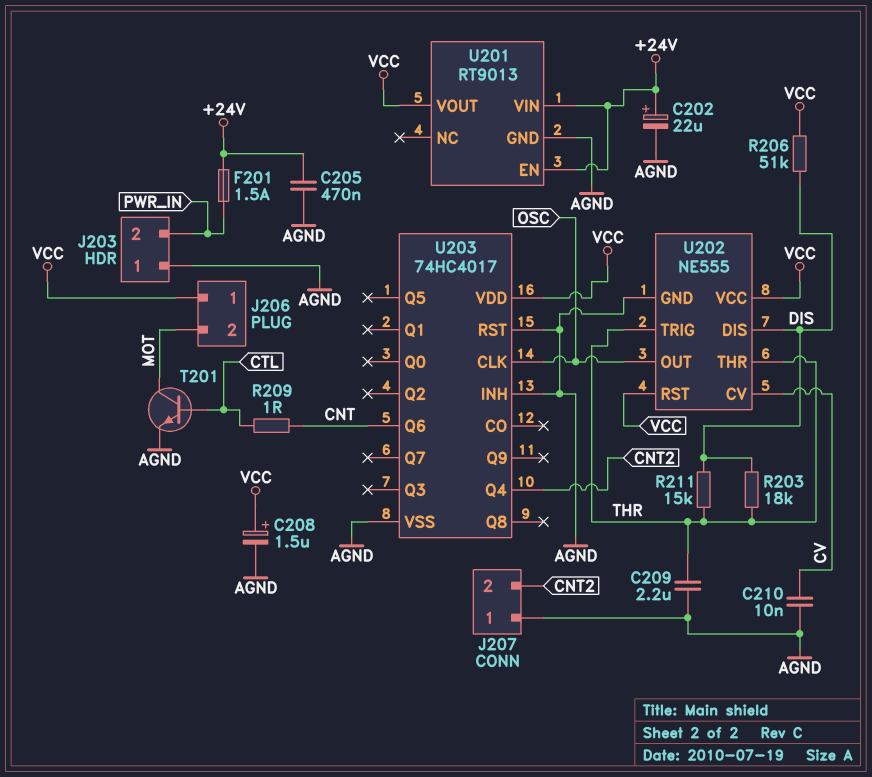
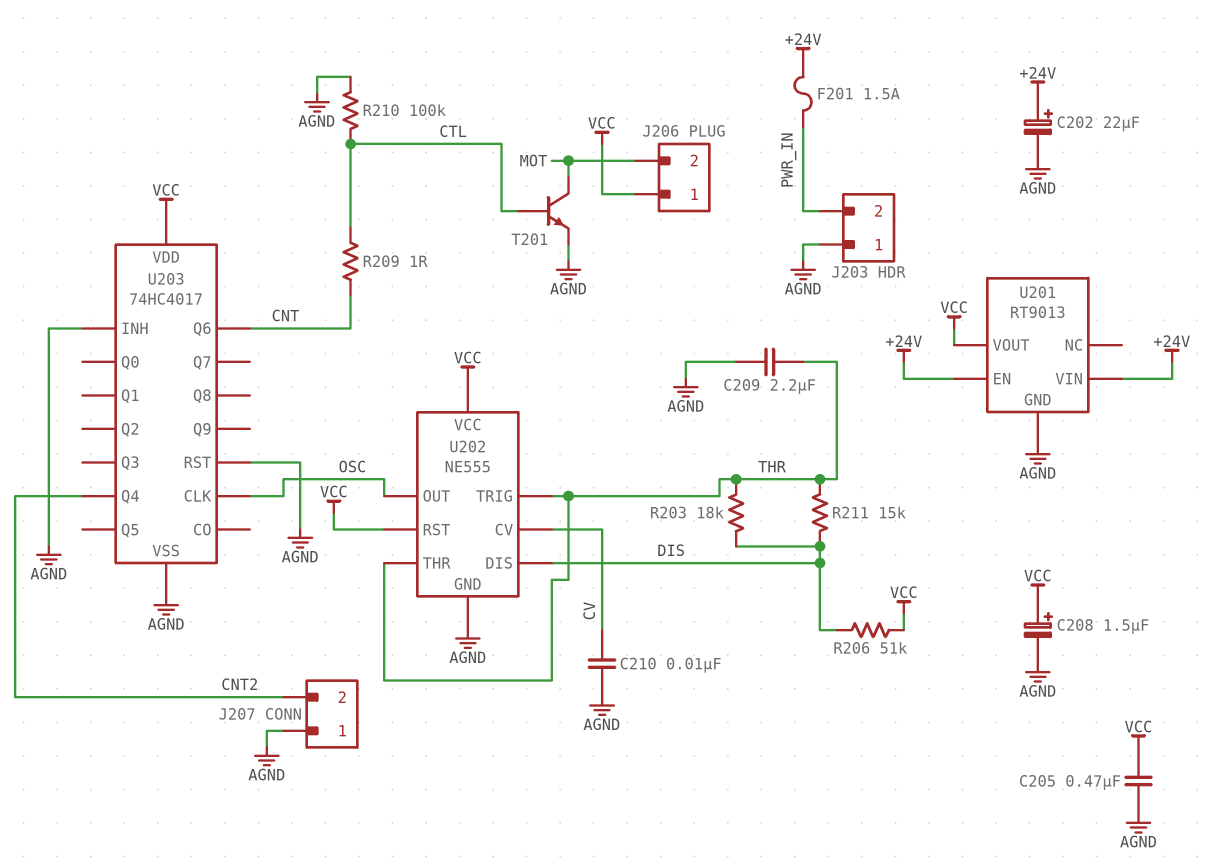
C205: 470nF (+24V, AGND) -> 470nF (AGND, VCC)
R210: none -> 100k (AGND, CTL)

